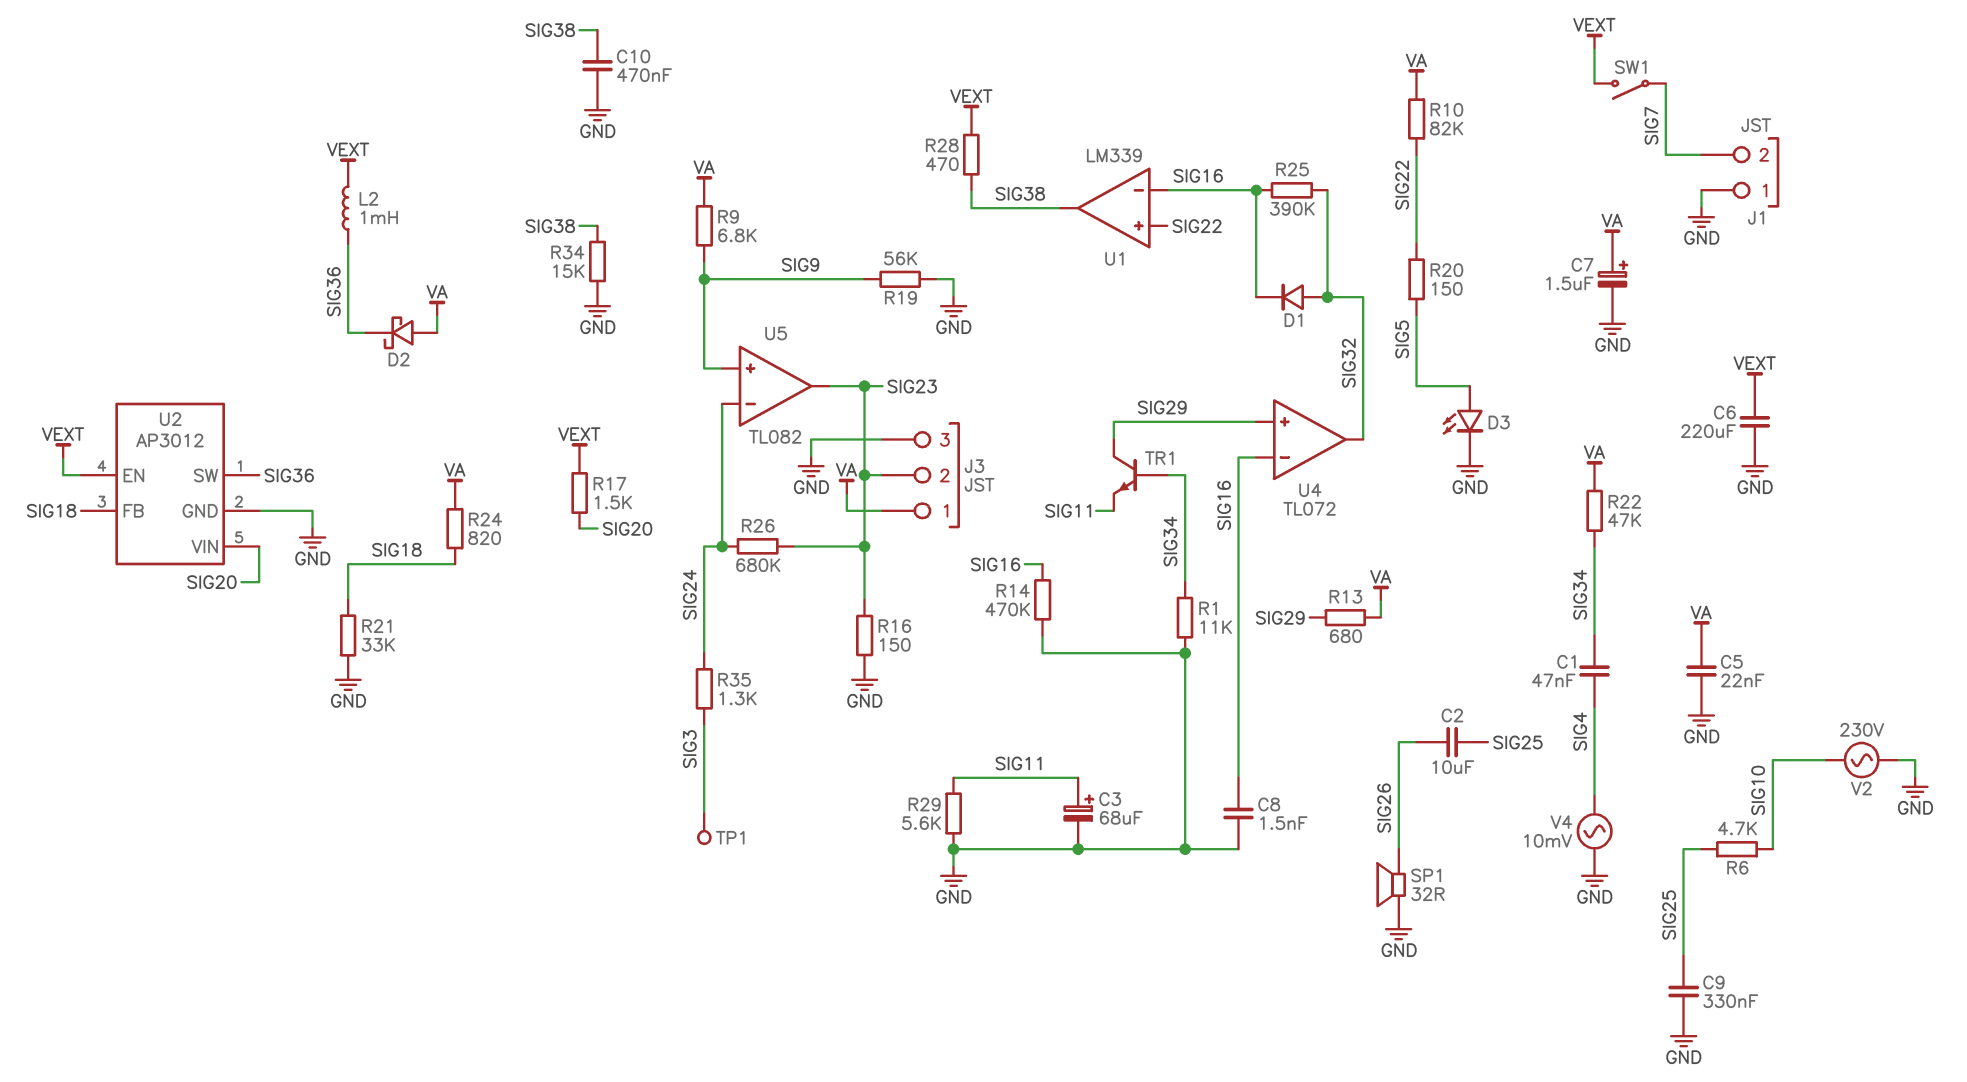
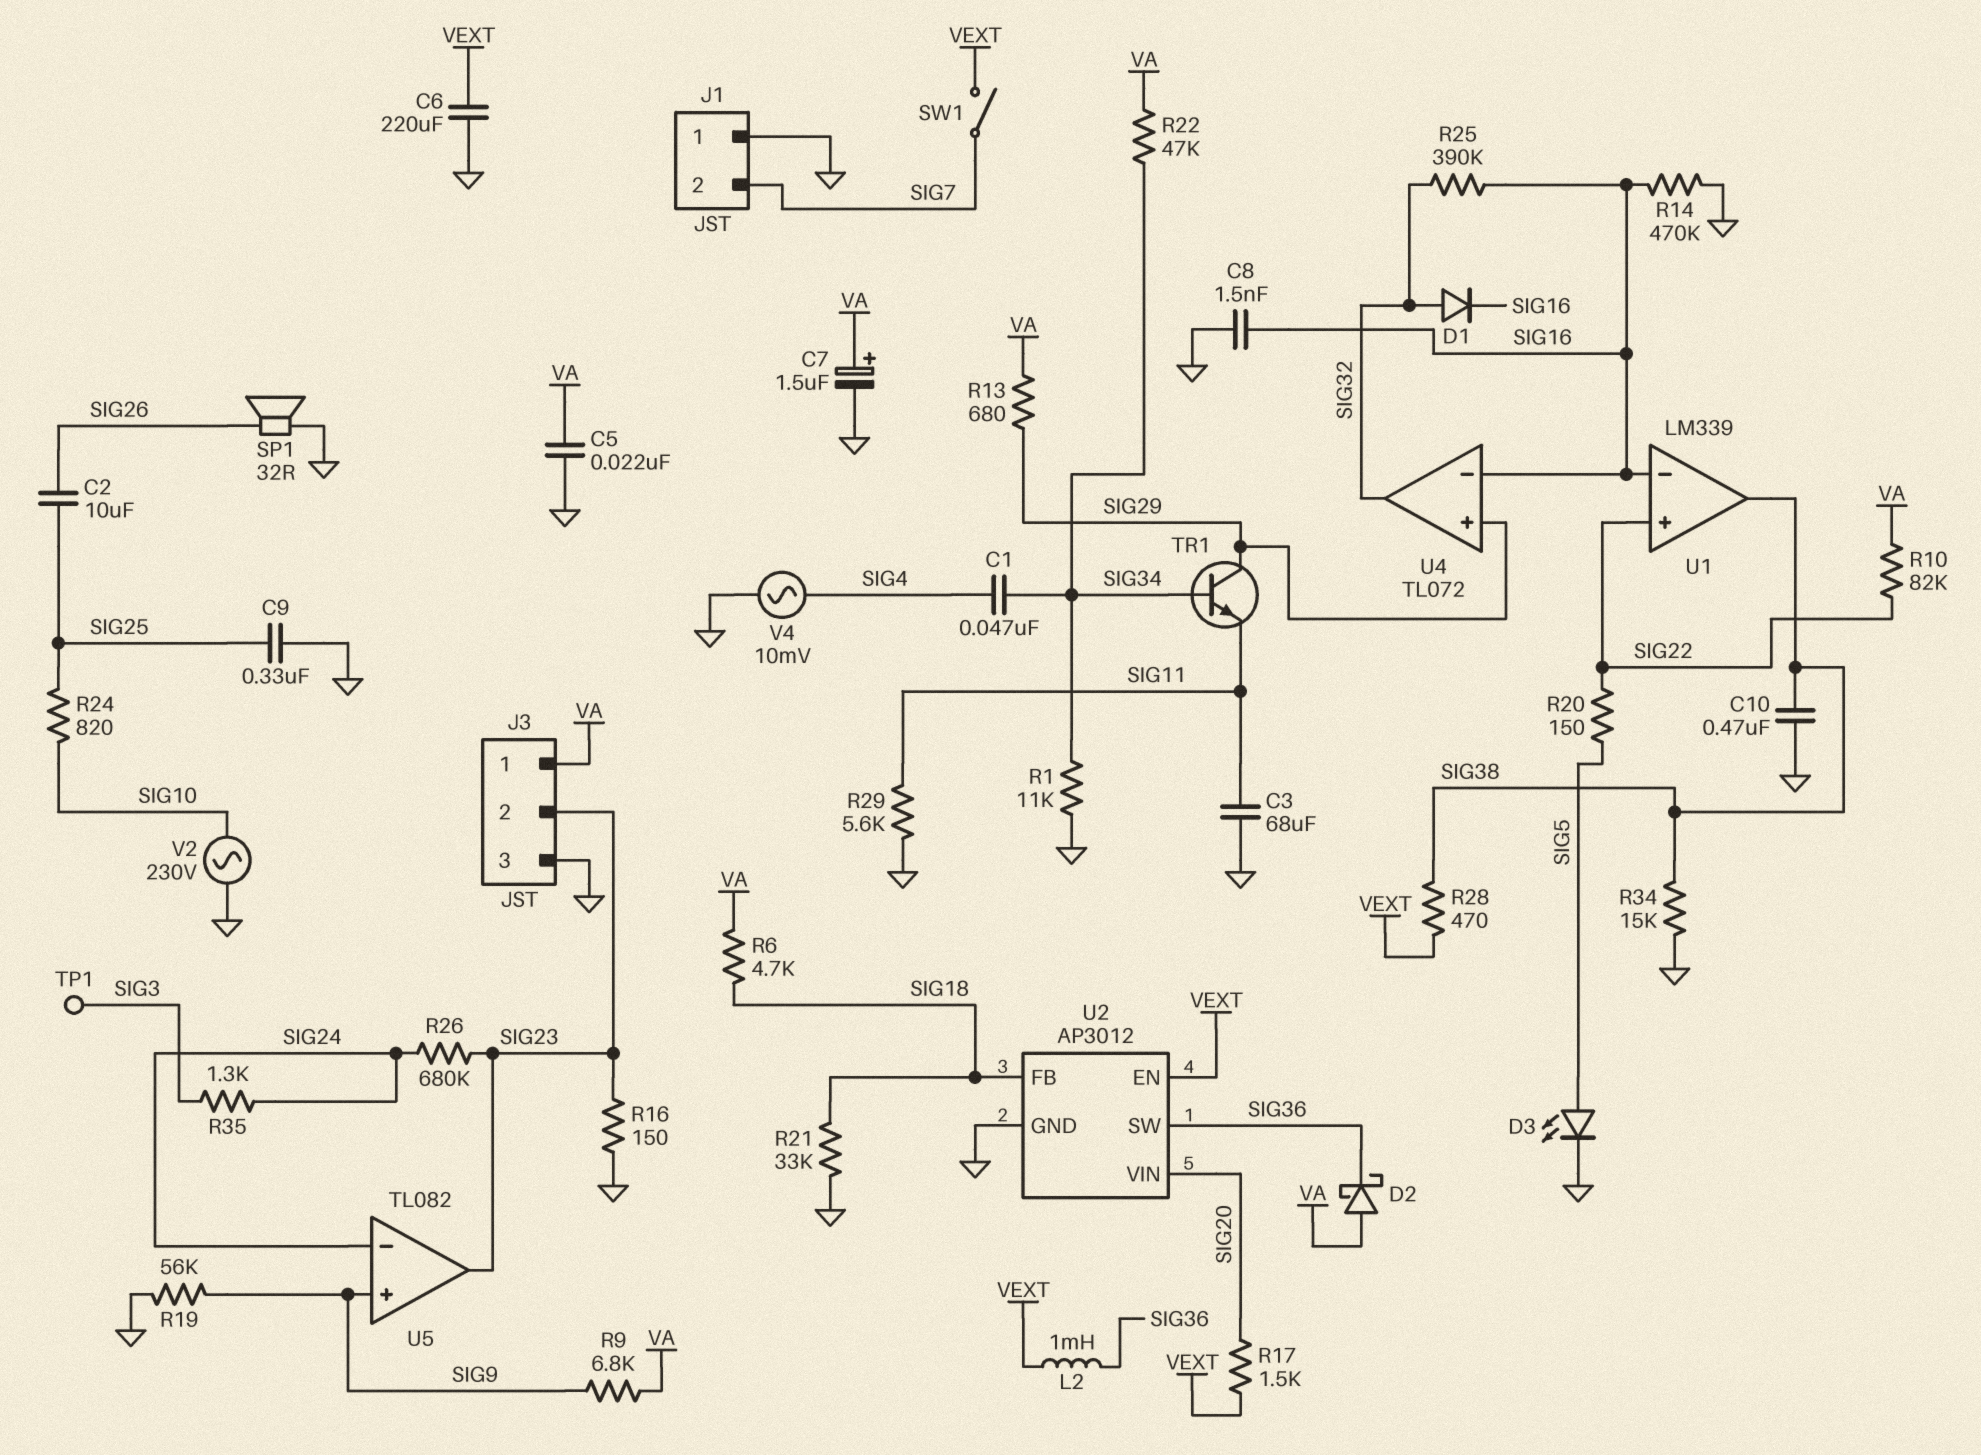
C3: 68uF (plus SIG11, minus GND) -> 68uF (GND, SIG11)
R6: 4.7k (SIG10, SIG25) -> 4.7k (SIG18, VA)
R24: 820 (SIG18, VA) -> 820 (SIG10, SIG25)

